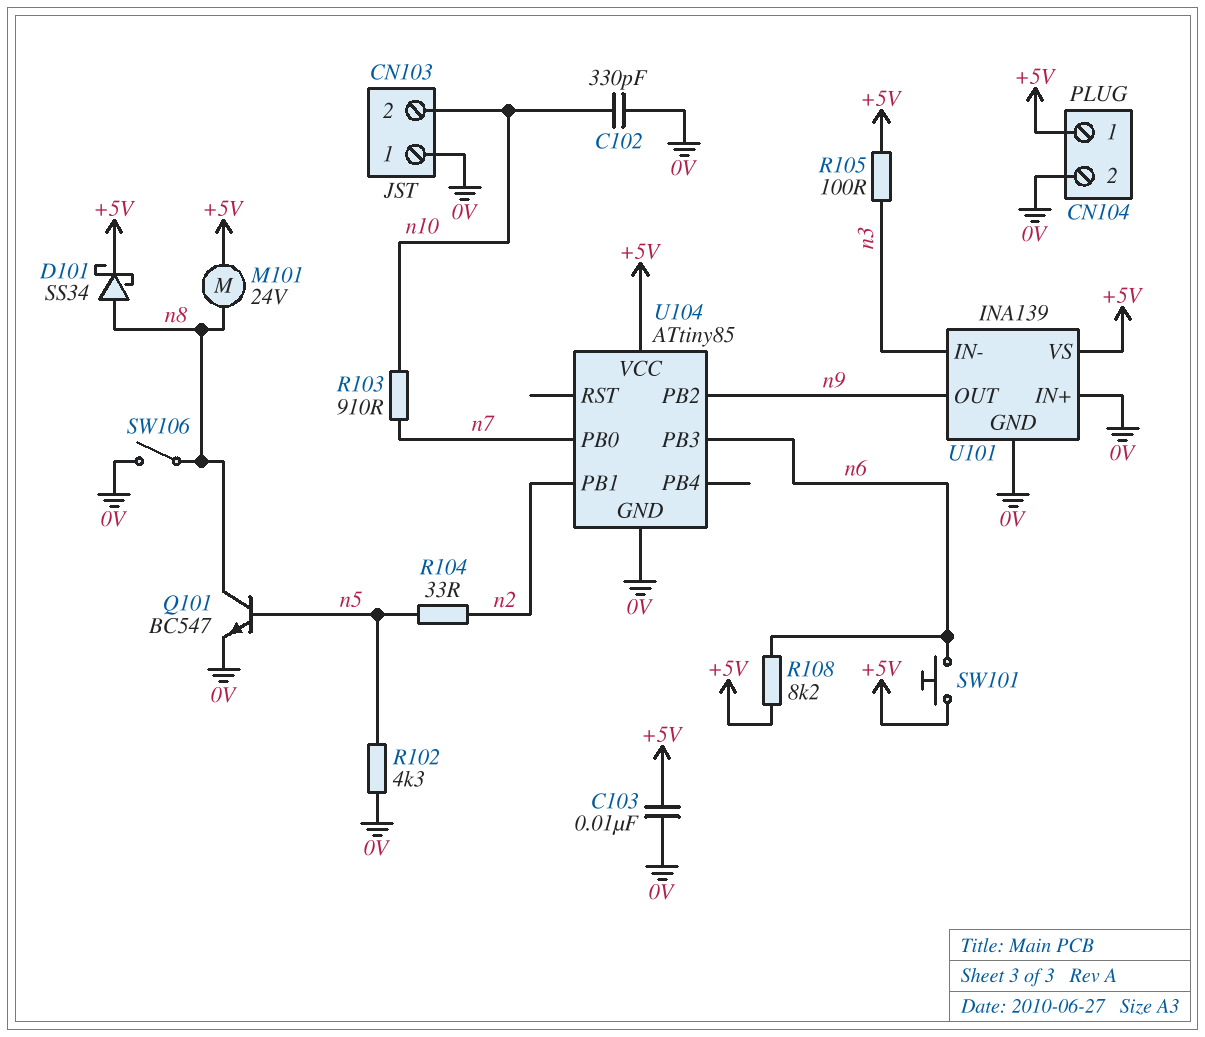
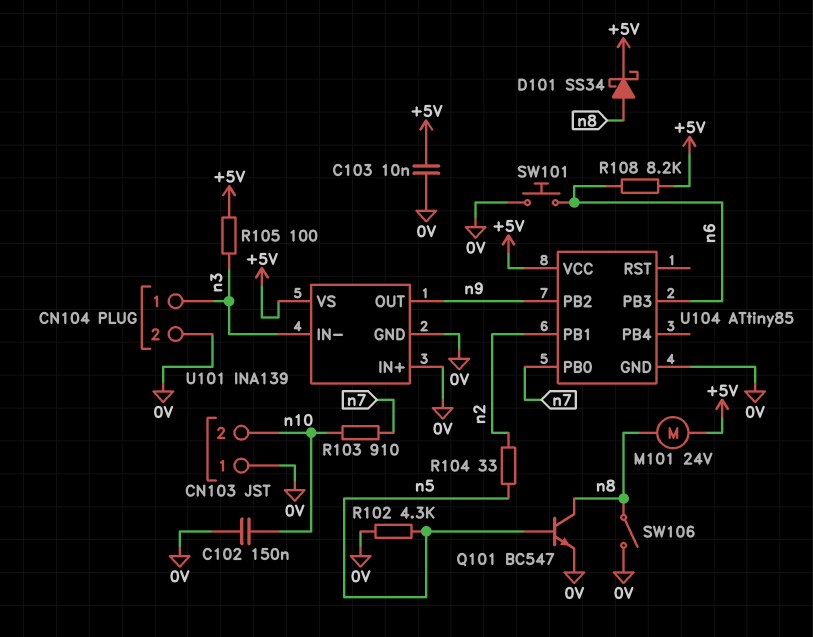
C102: 330pF (0V, n10) -> 150nF (0V, n10)
CN104 pin 1: +5V -> n3
SW101: button (+5V, n6) -> button (0V, n6)

